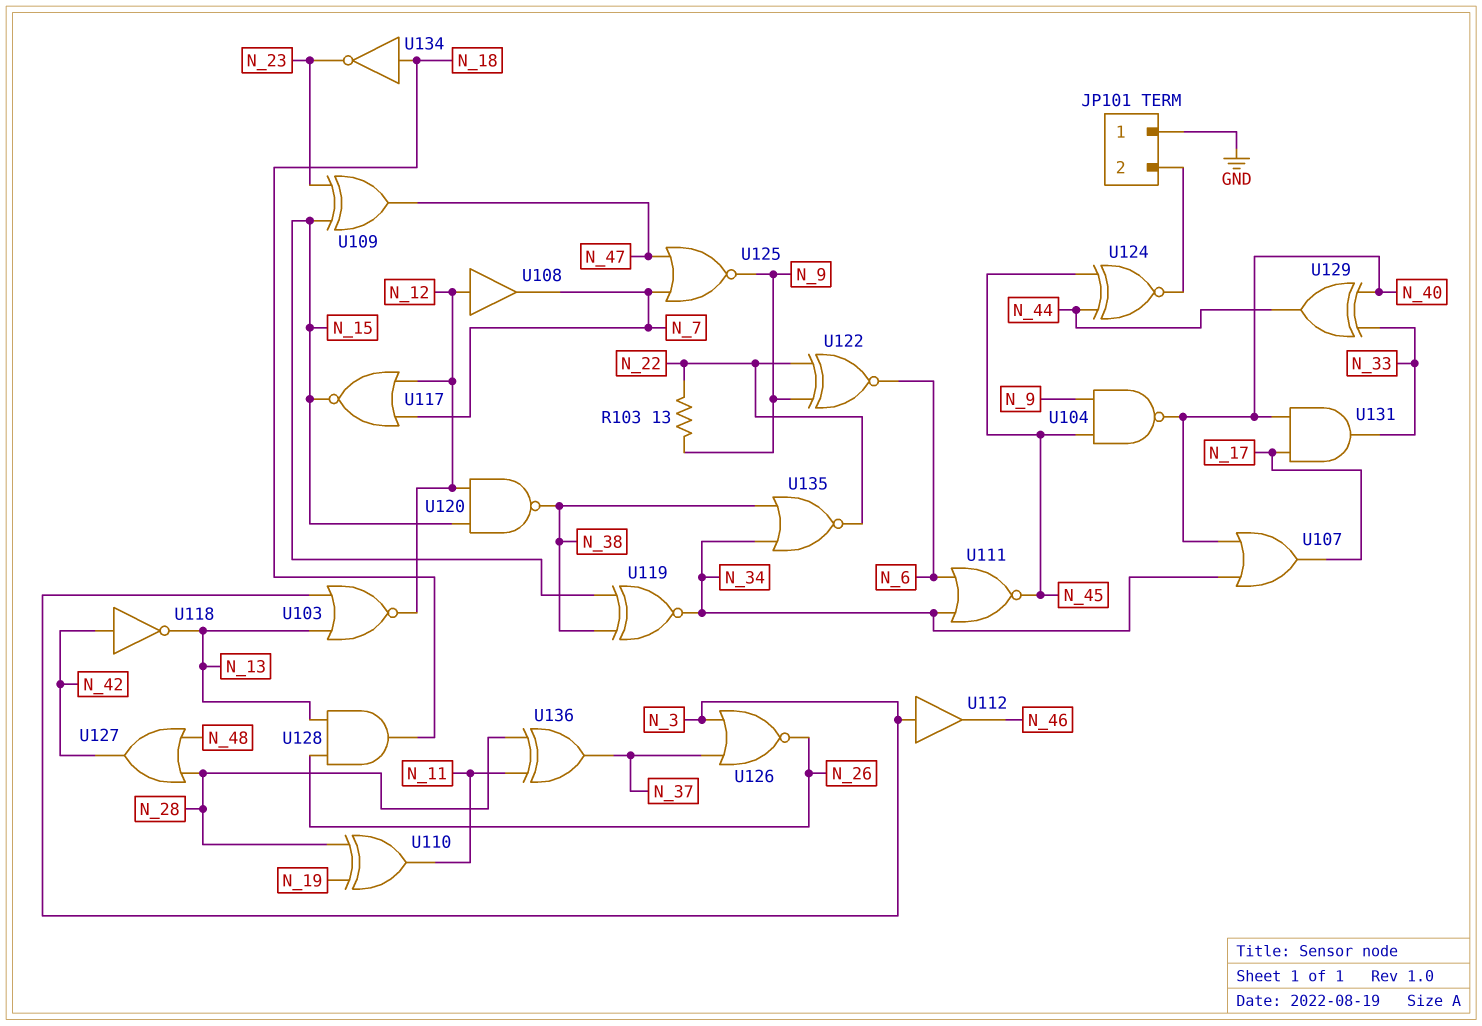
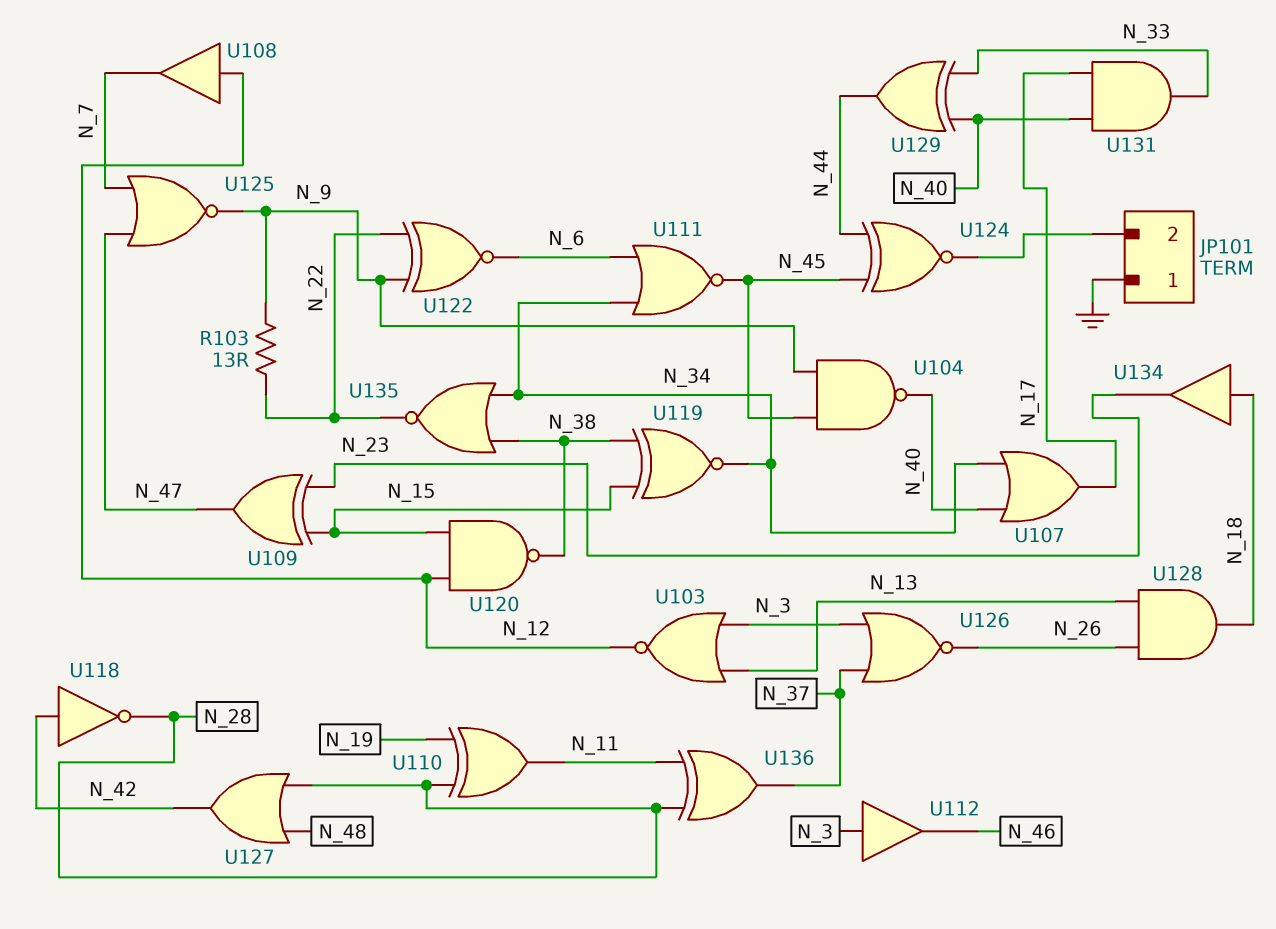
U117: NOR (in N_7, in N_12, out N_15) -> none
U118: NOT (in N_42, out N_13) -> NOT (in N_42, out N_28)
U134: NOT (in N_18, out N_23) -> buffer (in N_18, out N_23)

